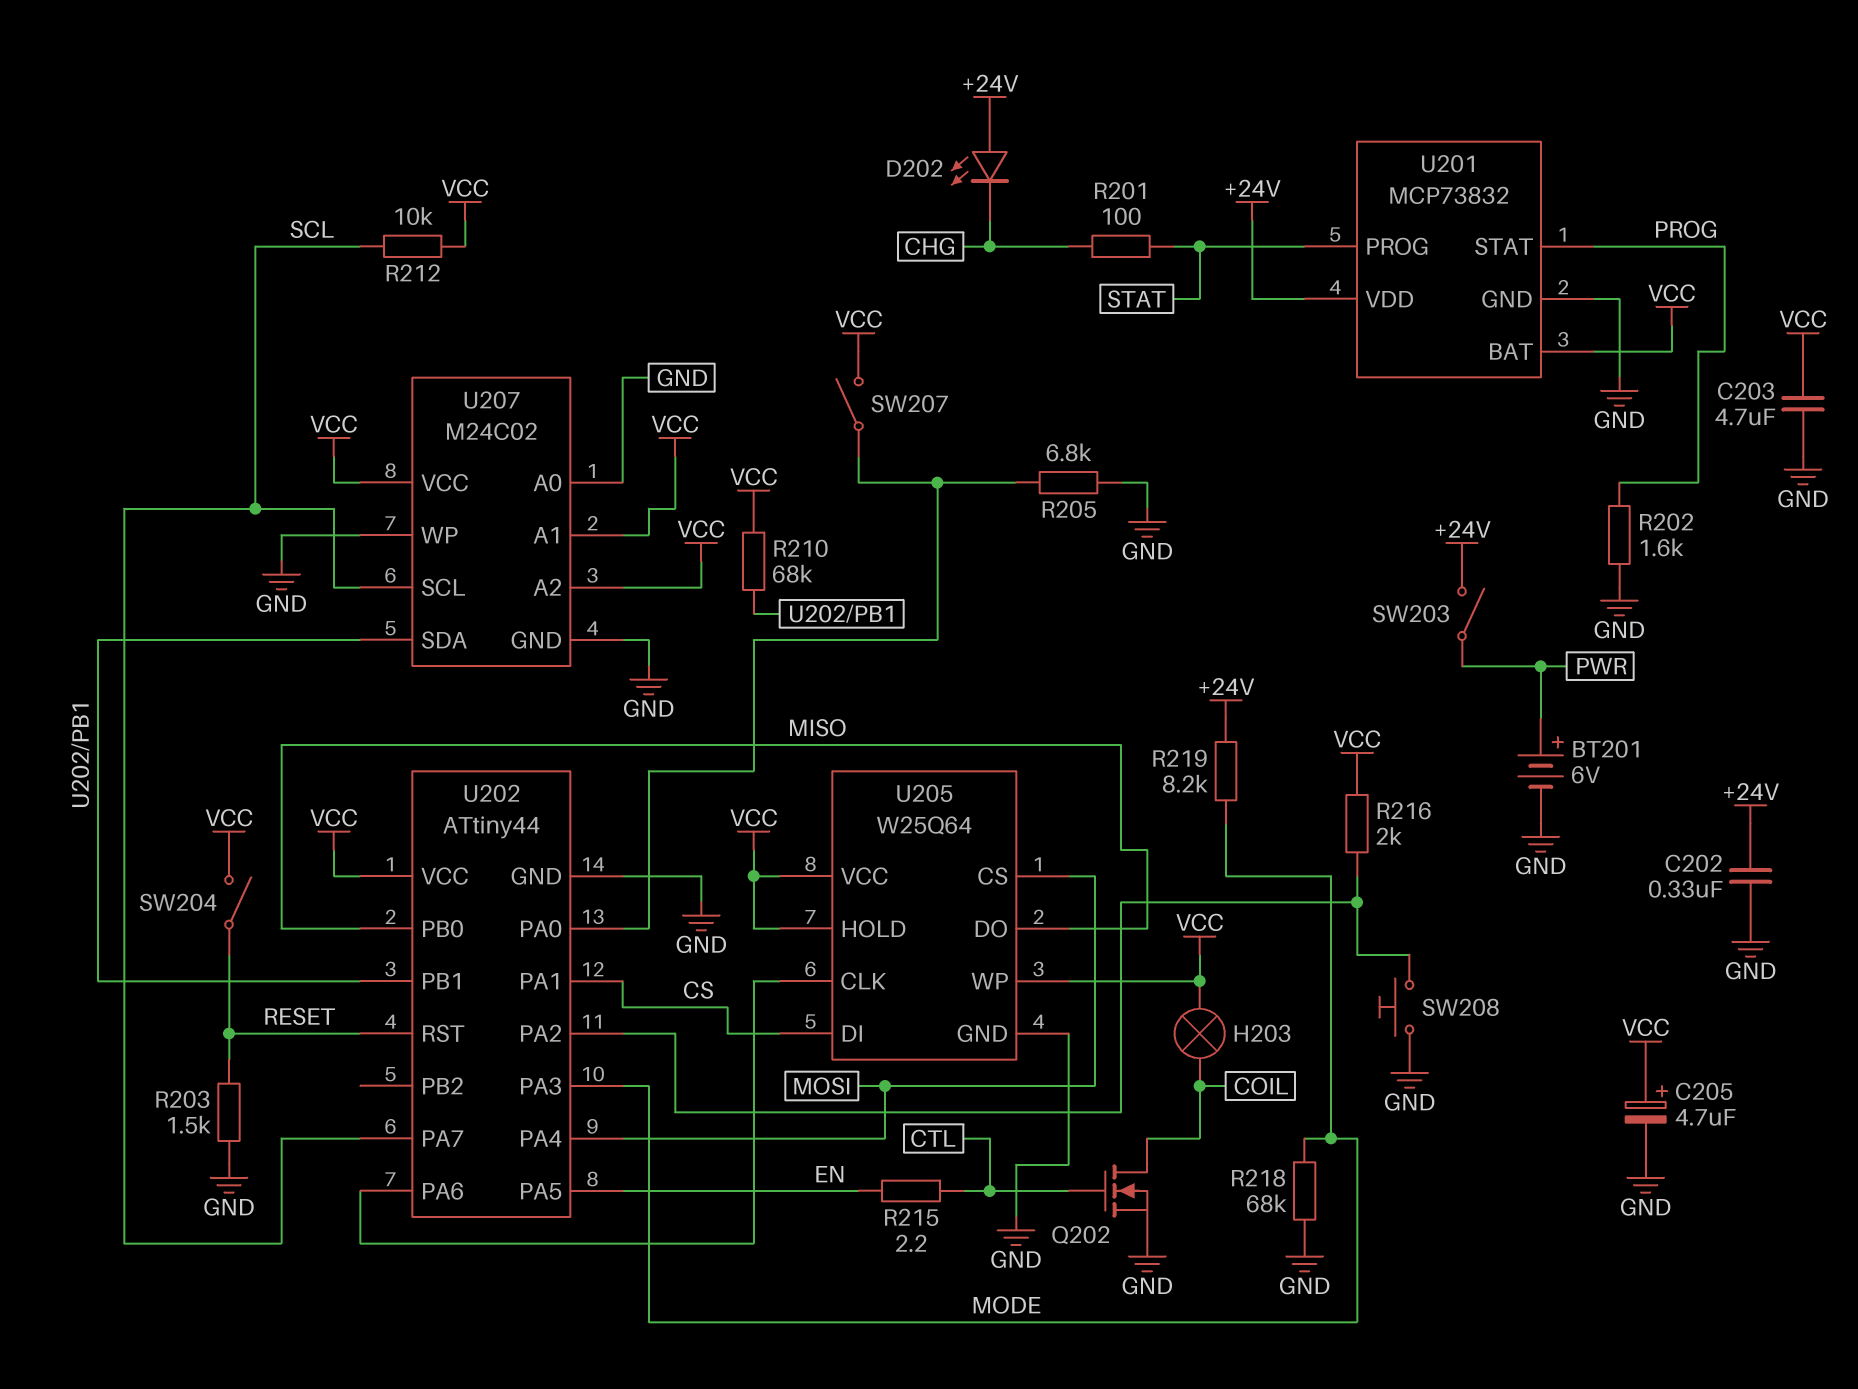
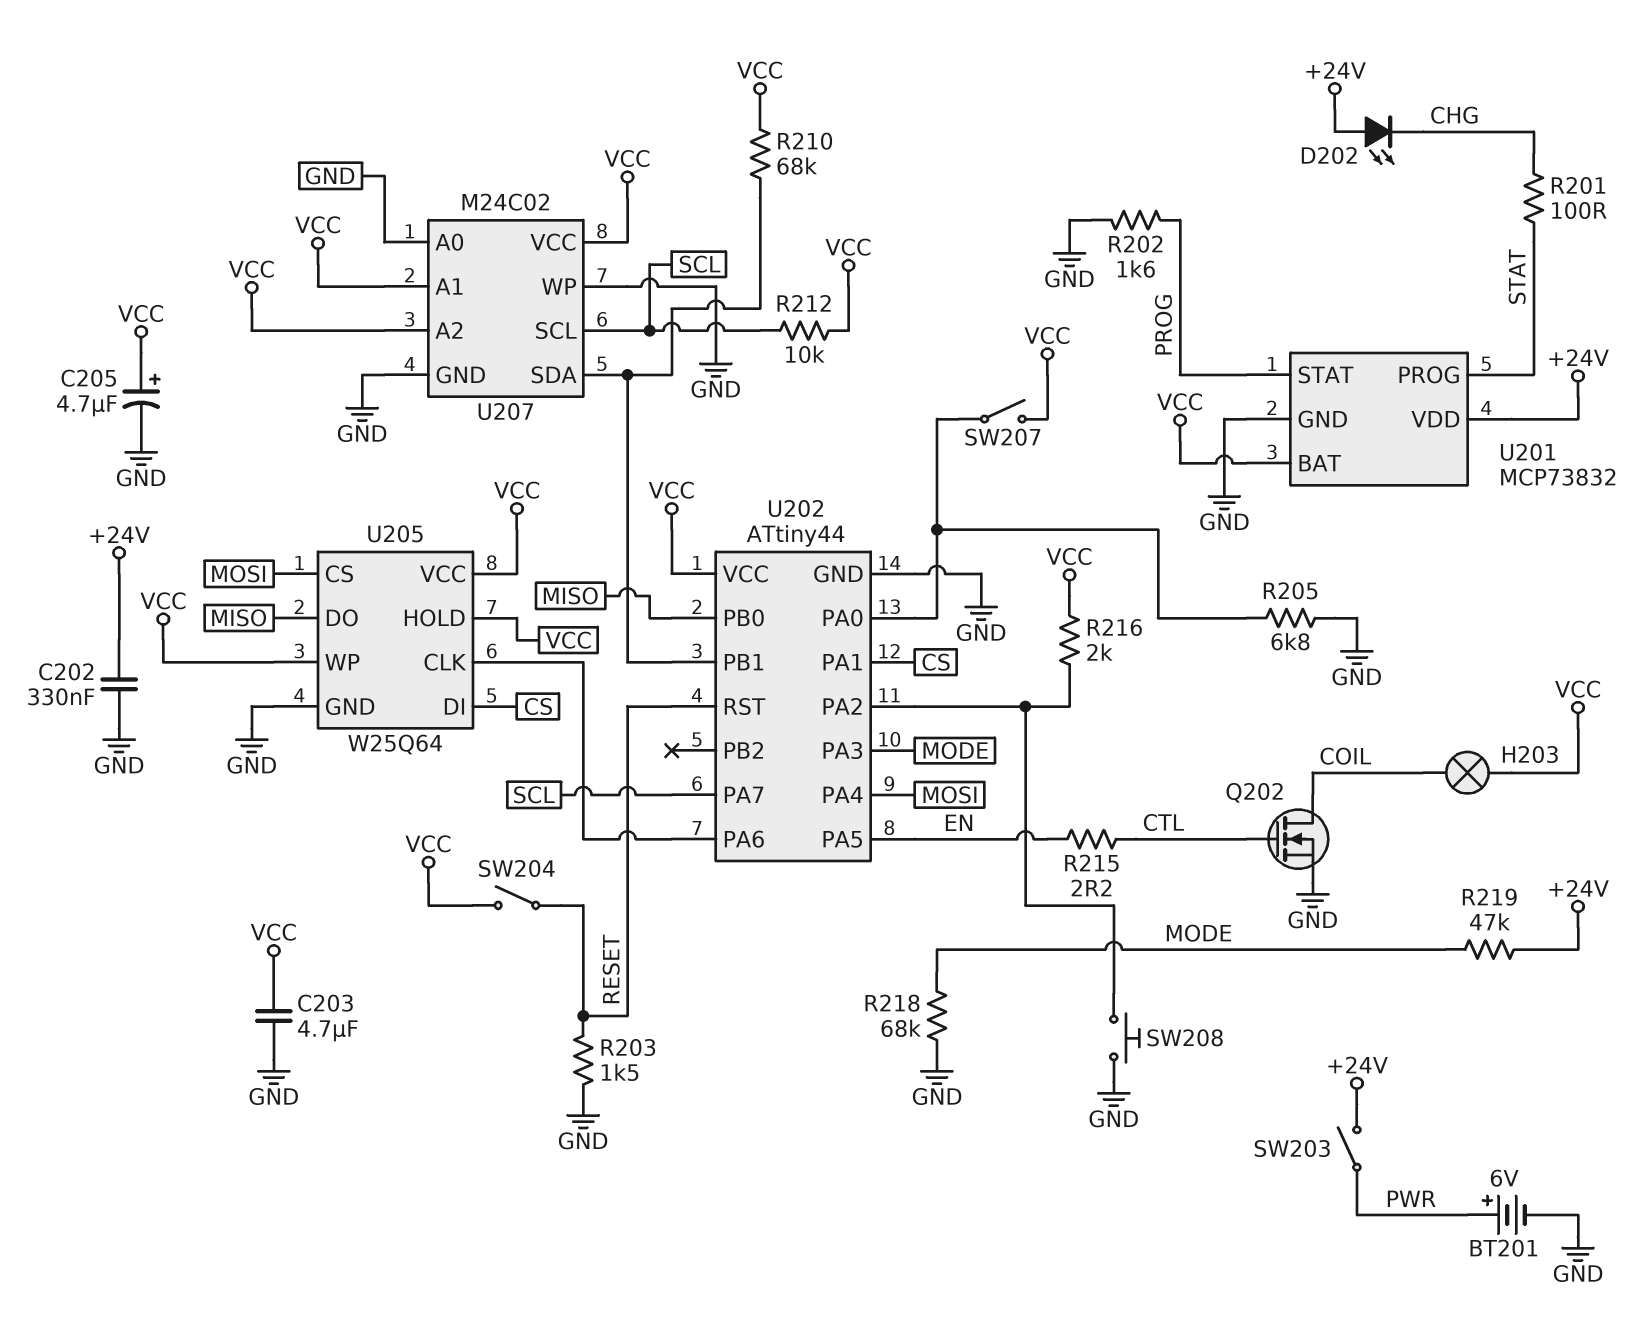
R219: 8.2k (+24V, MODE) -> 47k (+24V, MODE)

